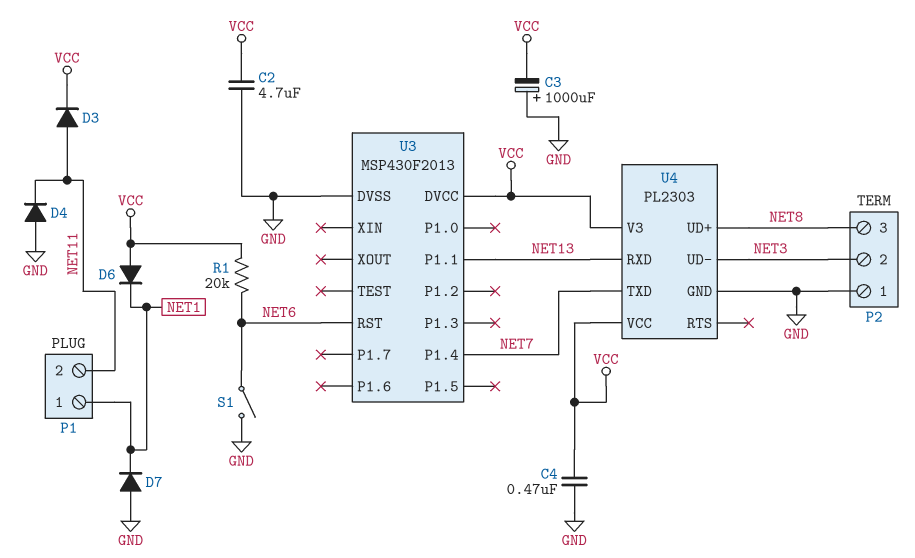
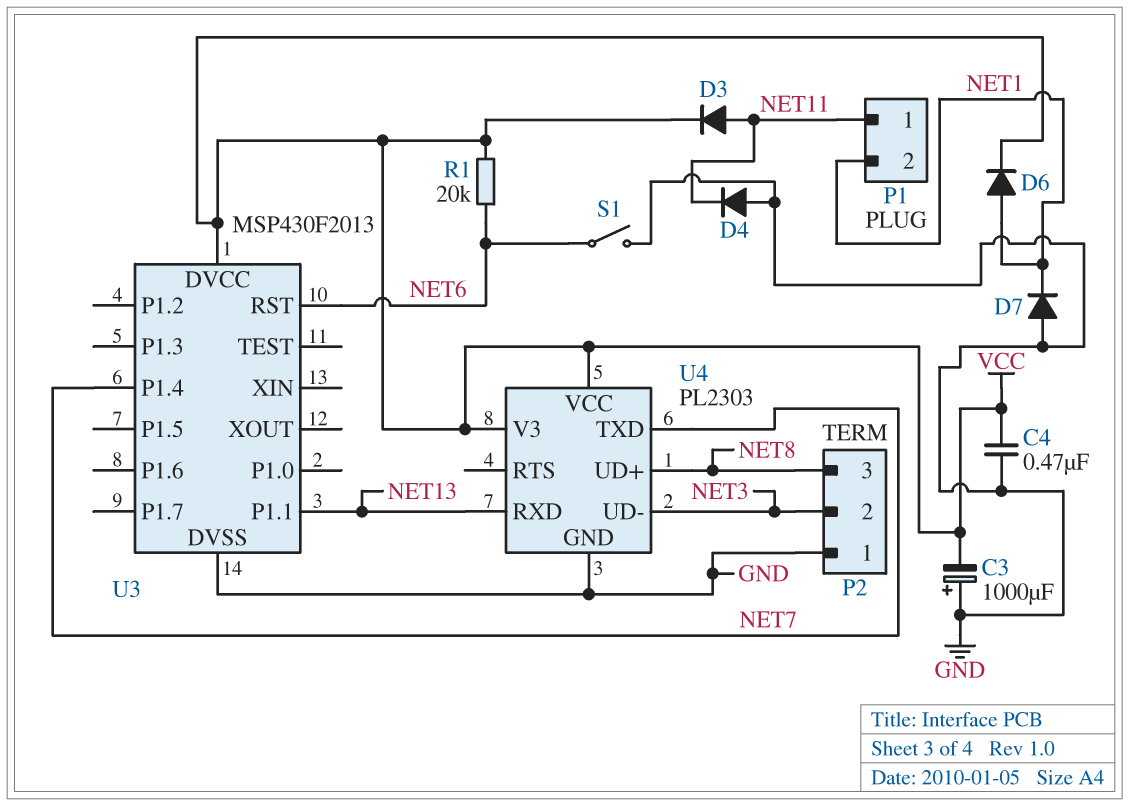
C2: 4.7uF (GND, VCC) -> none
D6: diode (A VCC, K NET1) -> diode (A NET1, K VCC)
P1 pin 1: NET1 -> NET11
P1 pin 2: NET11 -> NET1

